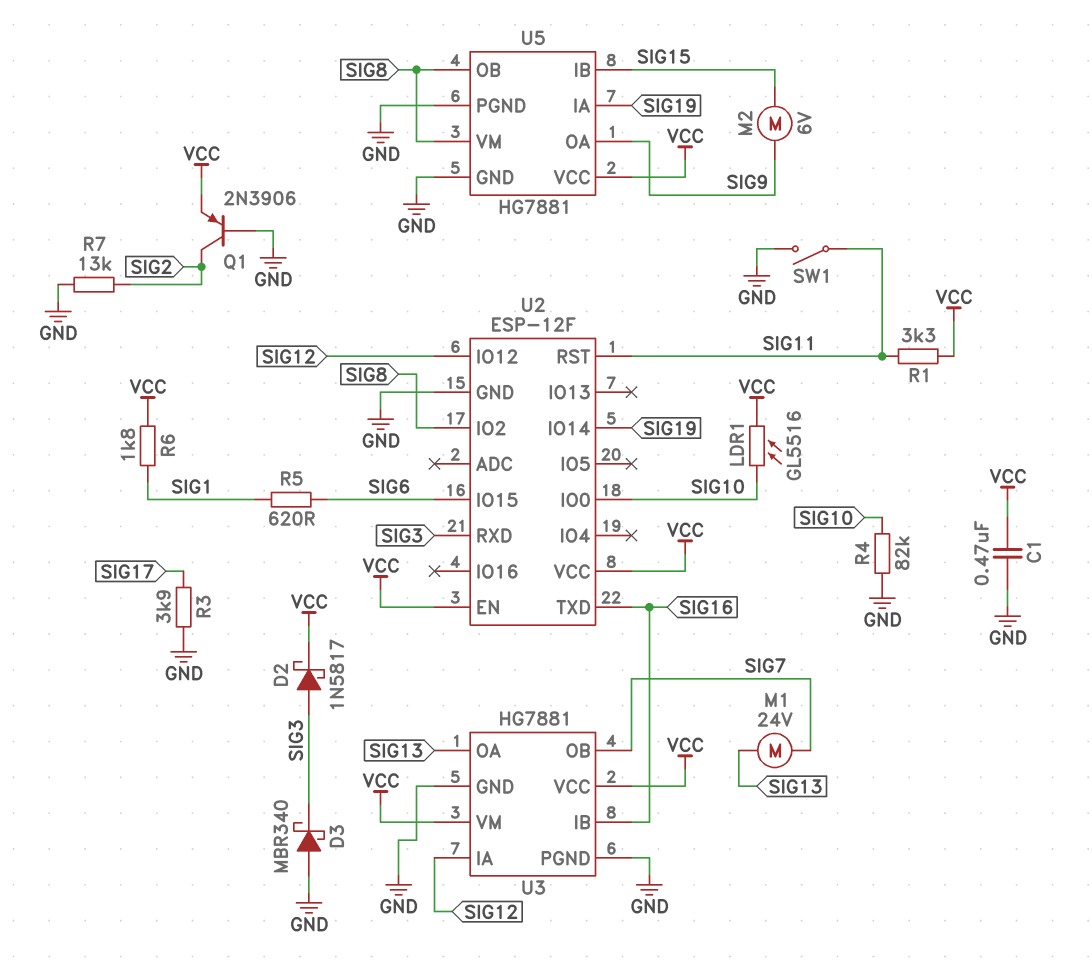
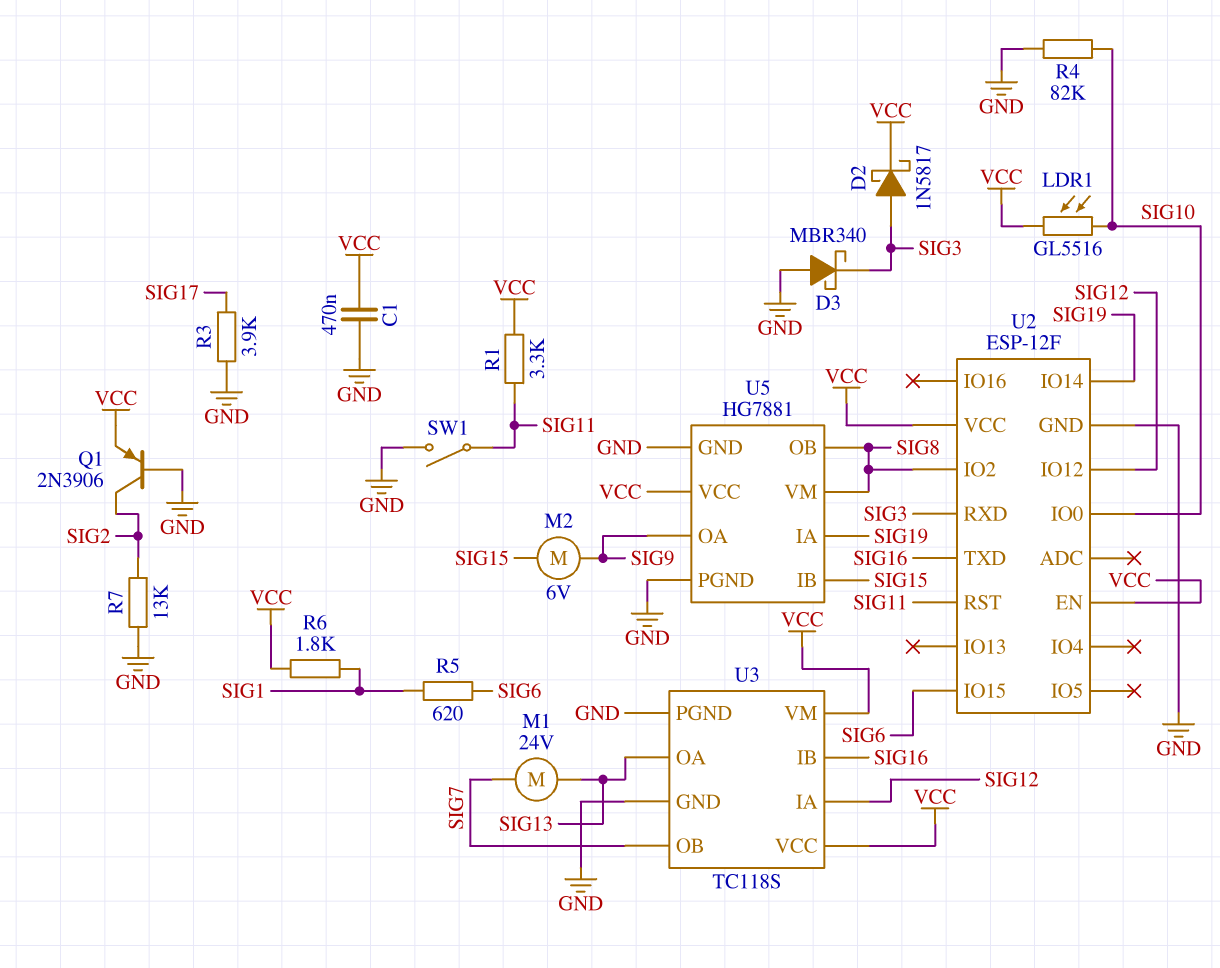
U3: HG7881 -> TC118S

